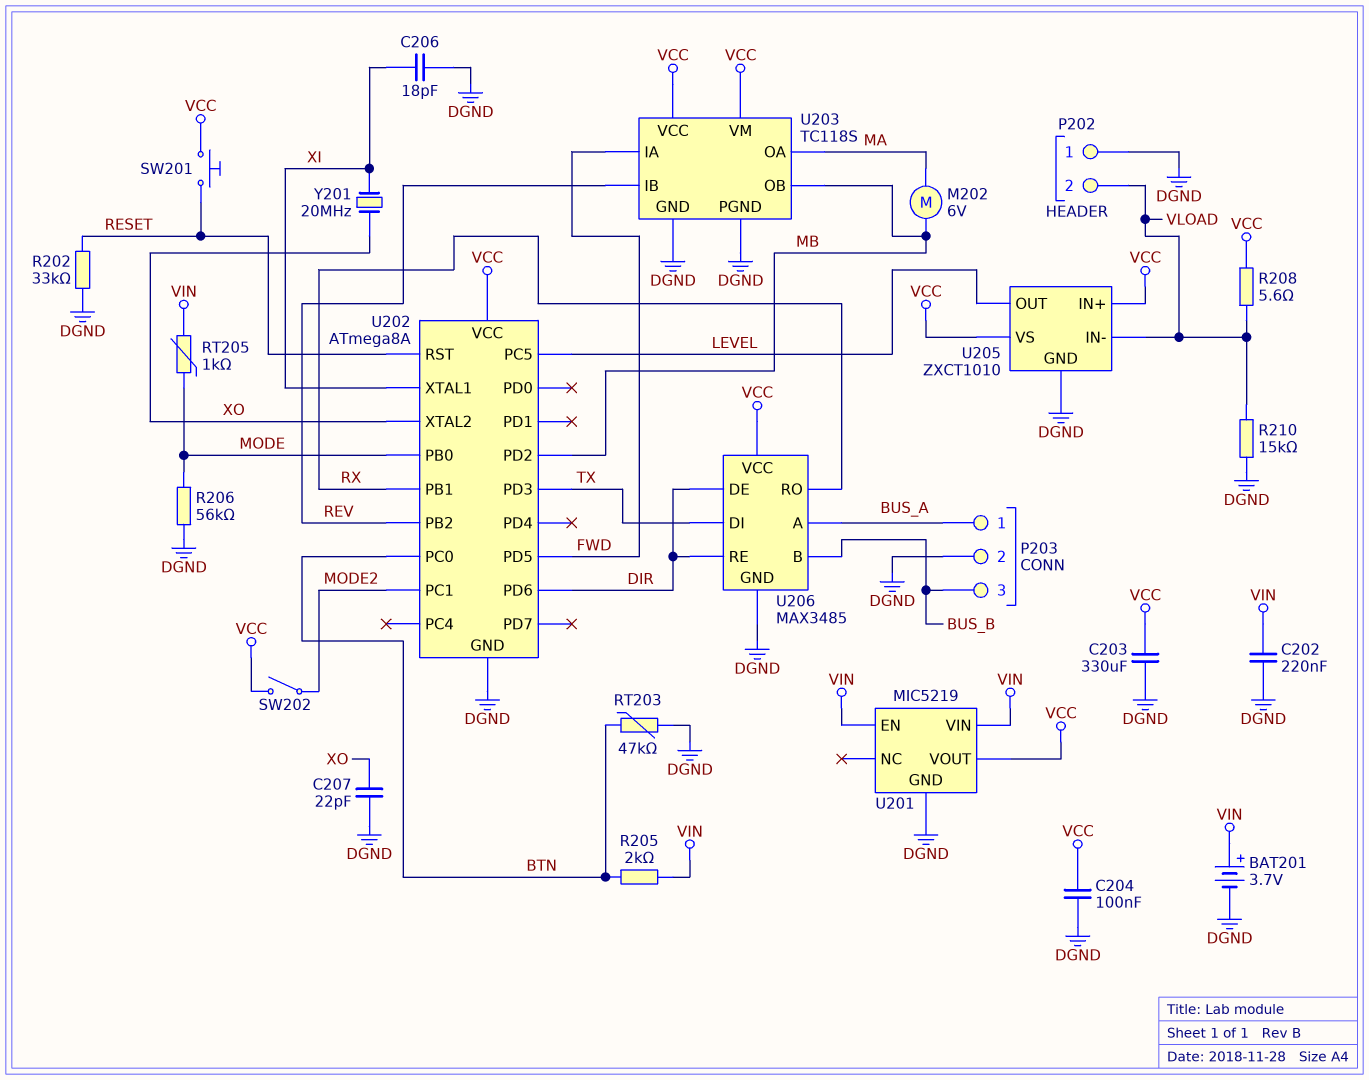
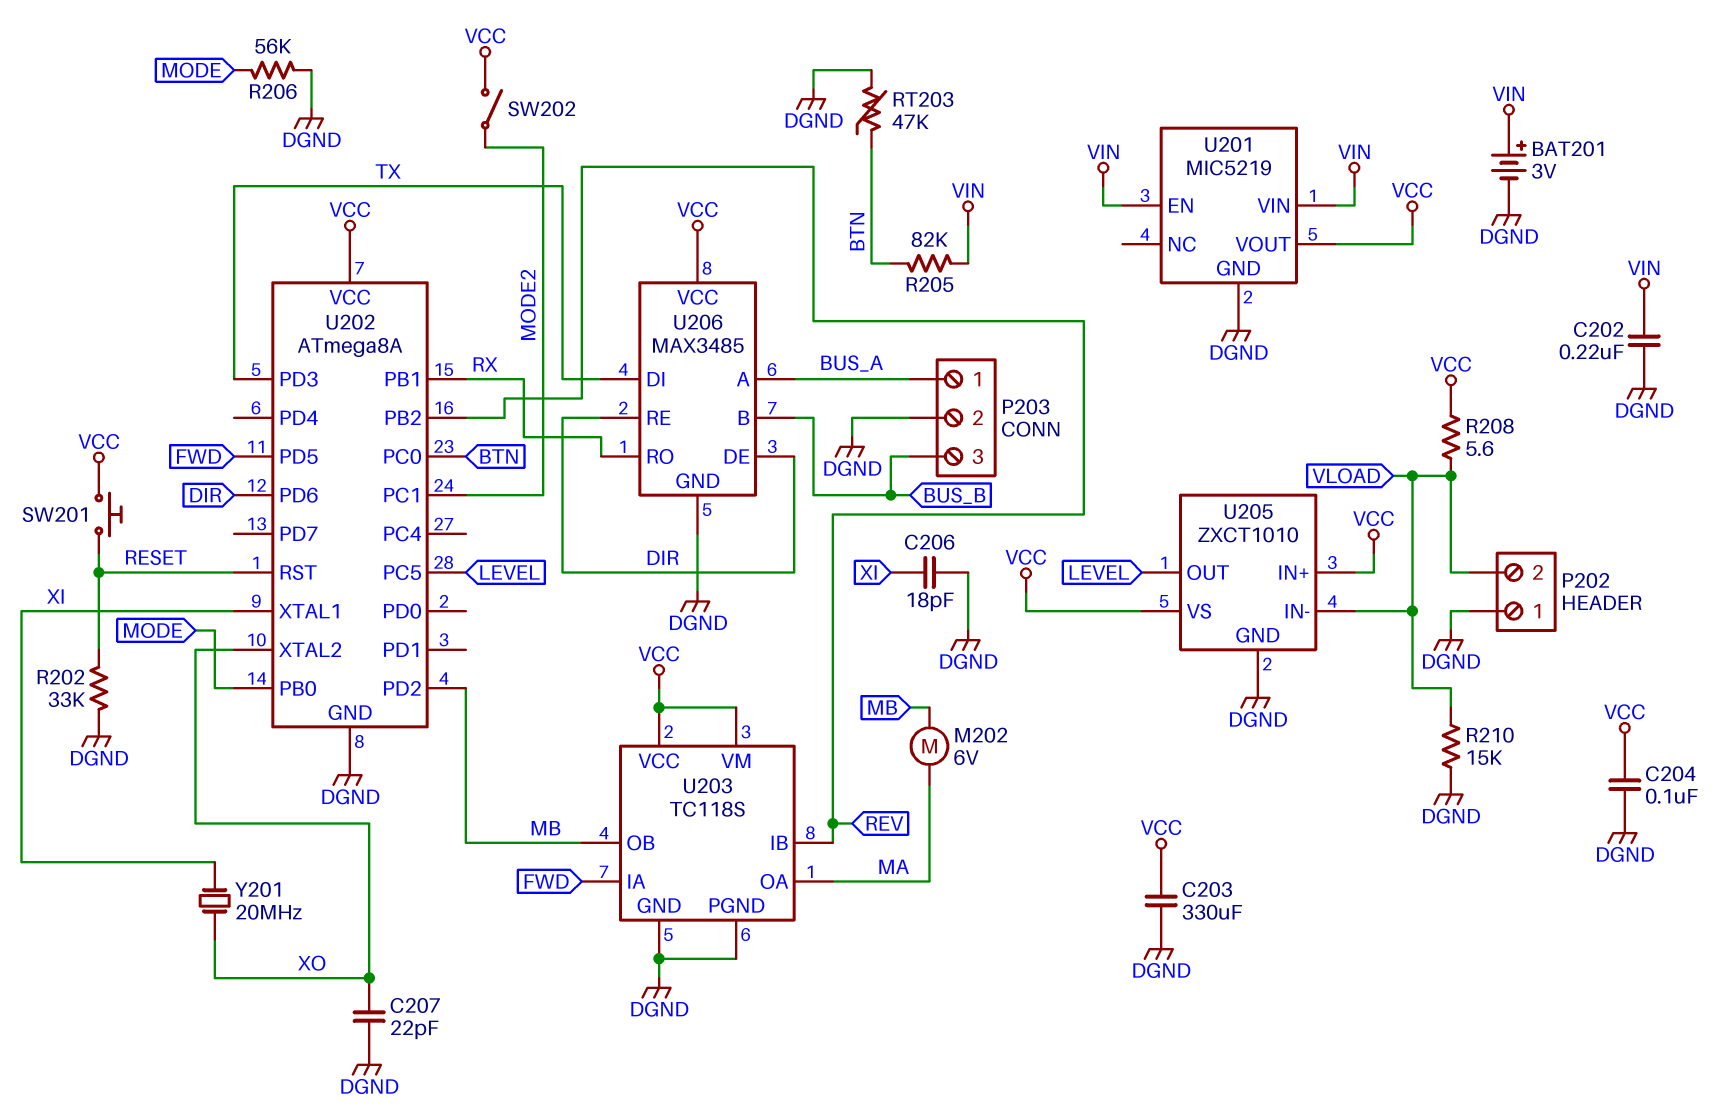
BAT201: 3.7V (plus VIN, minus DGND) -> 3V (plus VIN, minus DGND)
R205: 2k (BTN, VIN) -> 82k (BTN, VIN)
RT205: 1k (MODE, VIN) -> none

